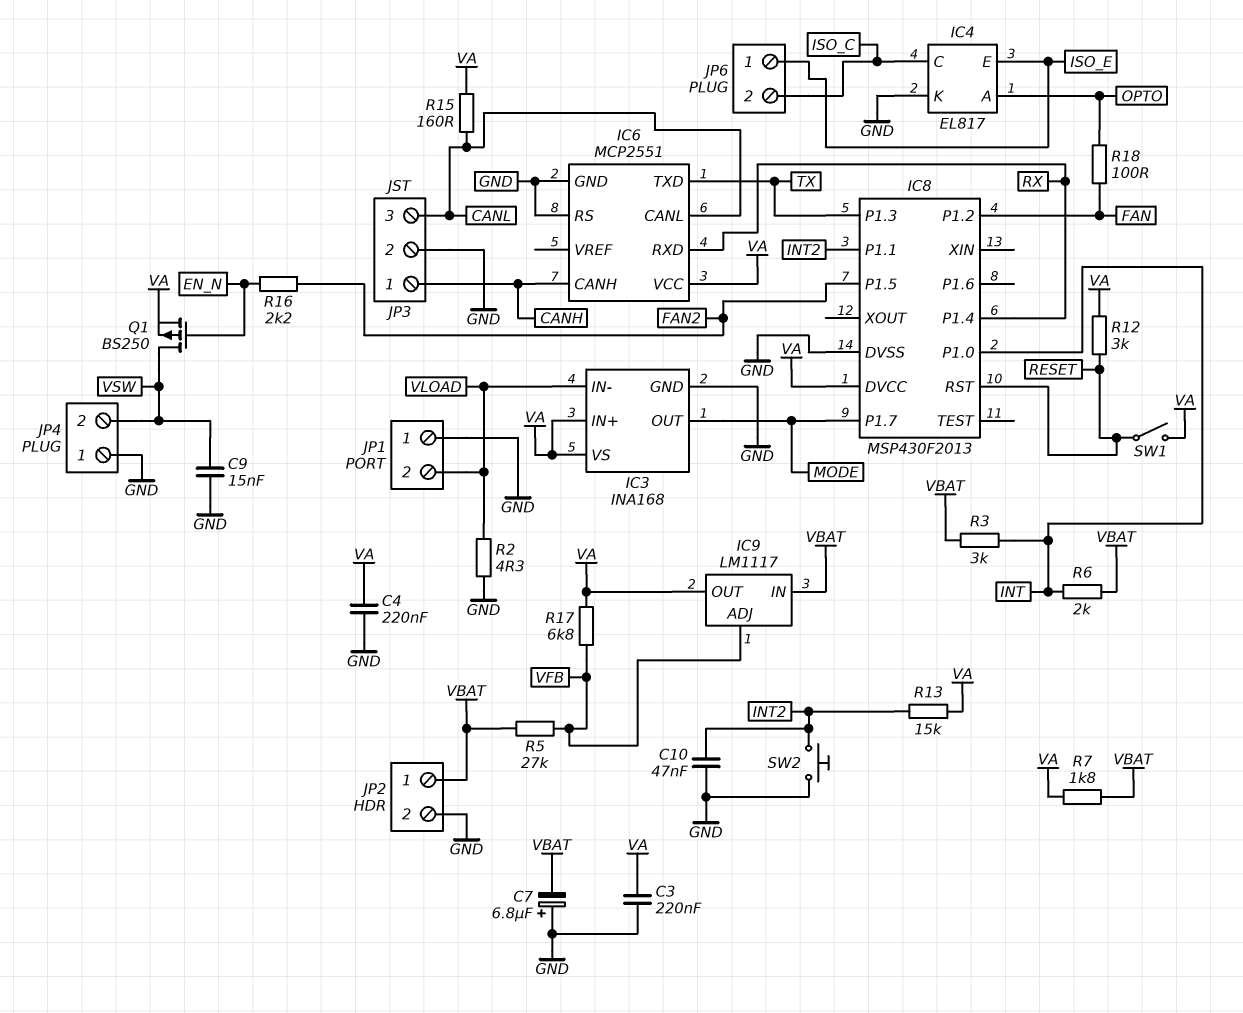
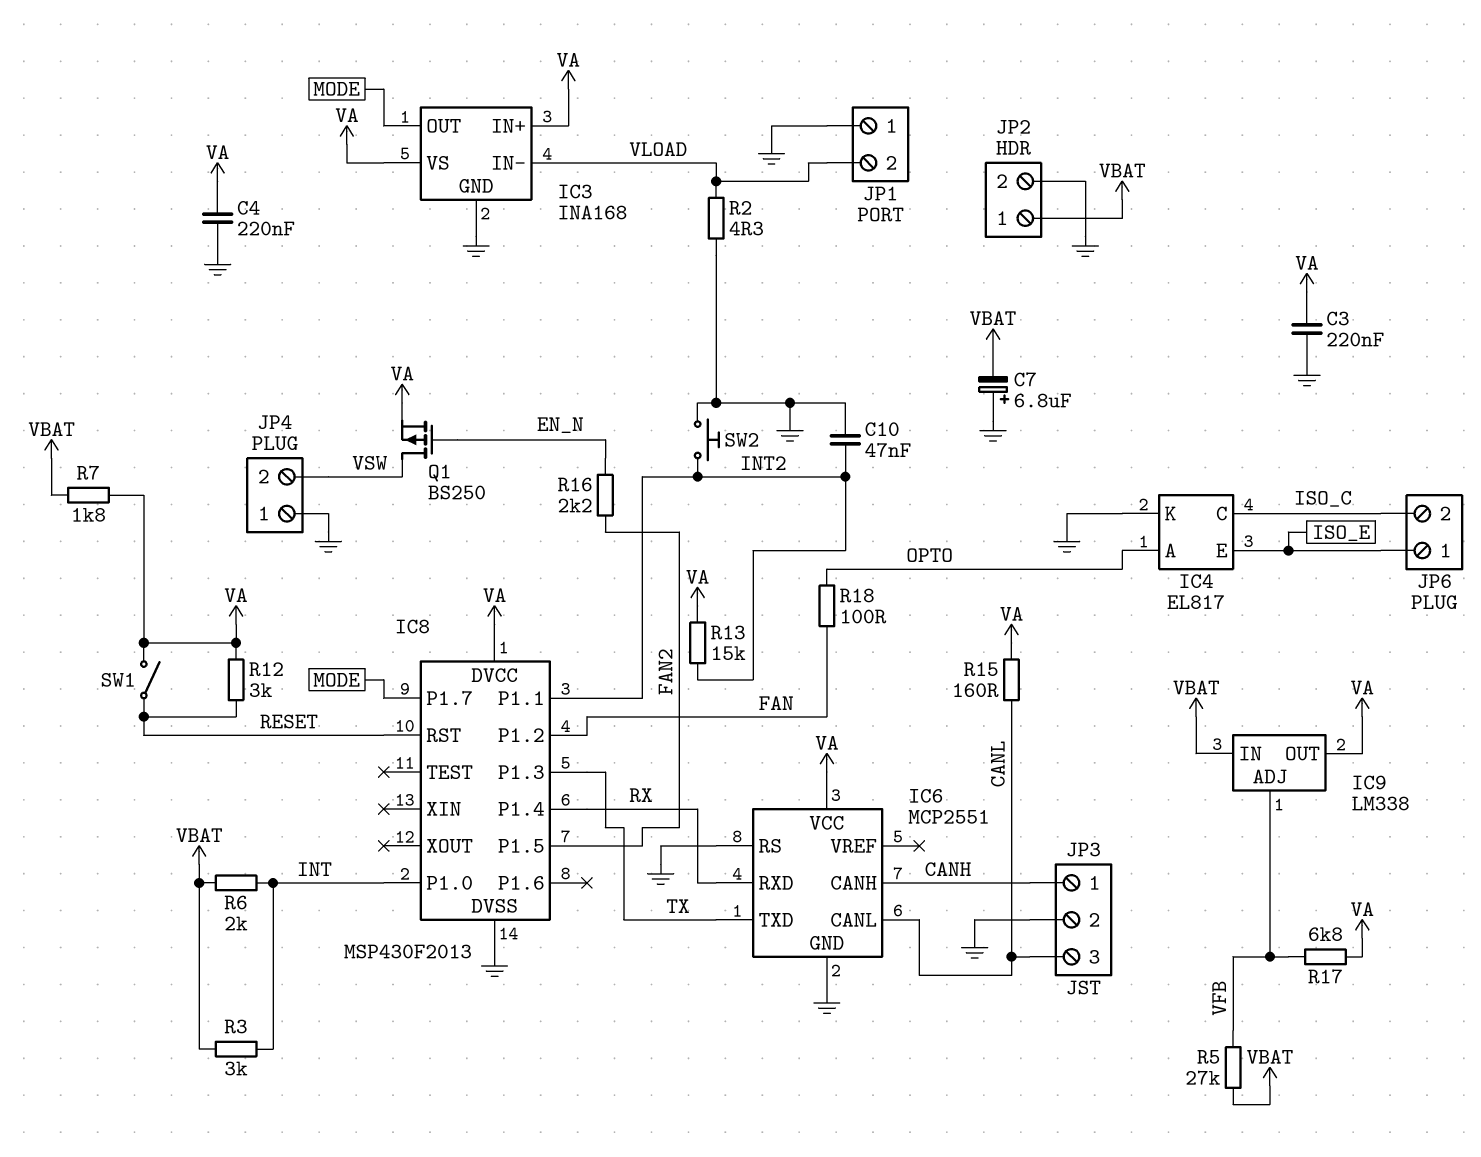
C9: 15nF (GND, VSW) -> none
IC9: LM1117 -> LM338

